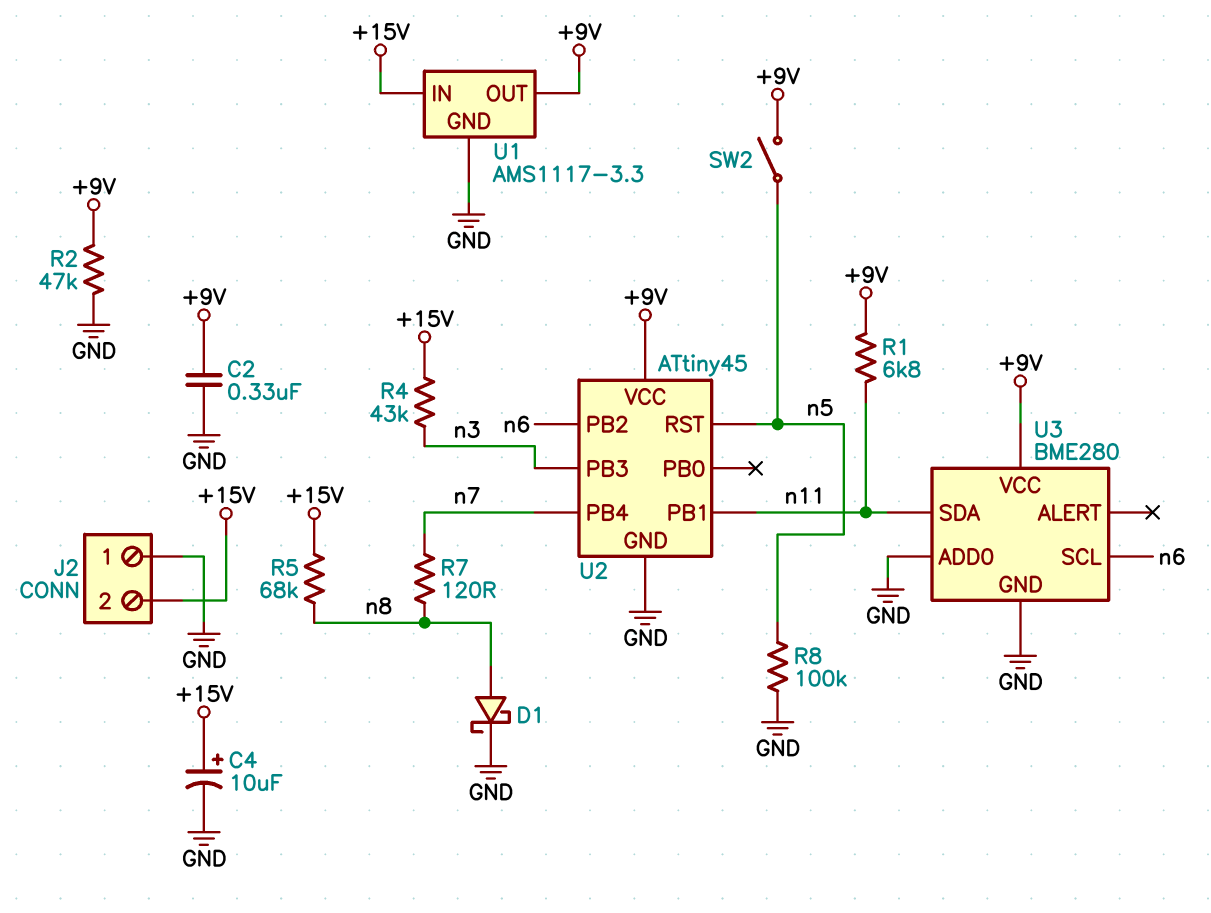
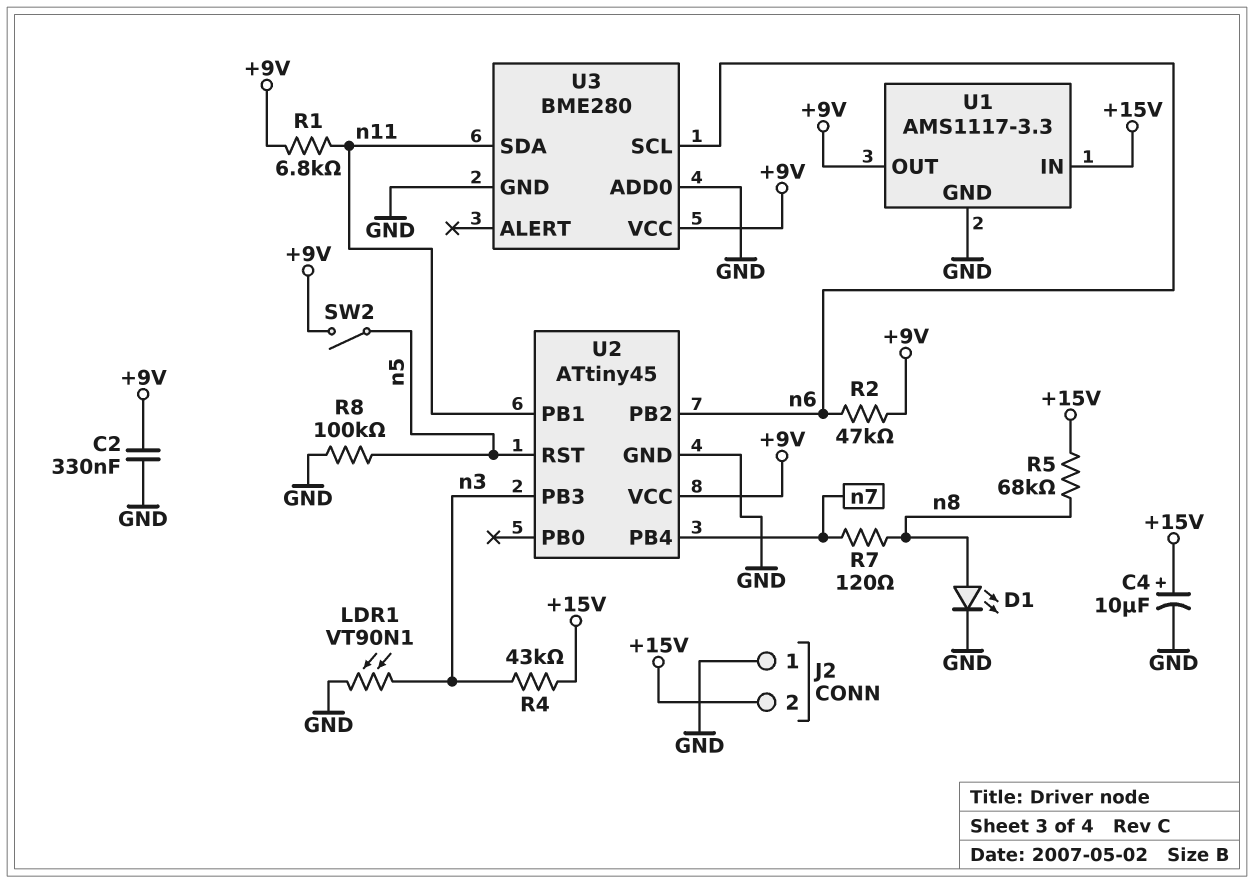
D1: schottky (A n8, K GND) -> LED (A n8, K GND)
LDR1: none -> VT90N1 (GND, n3)
R2: 47k (+9V, GND) -> 47k (+9V, n6)

